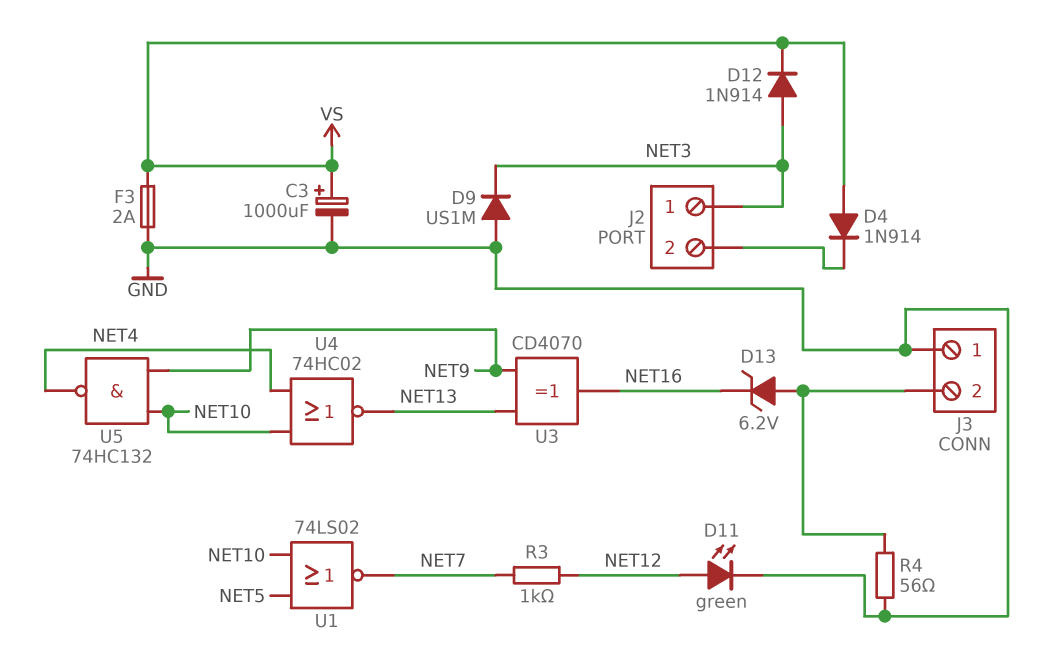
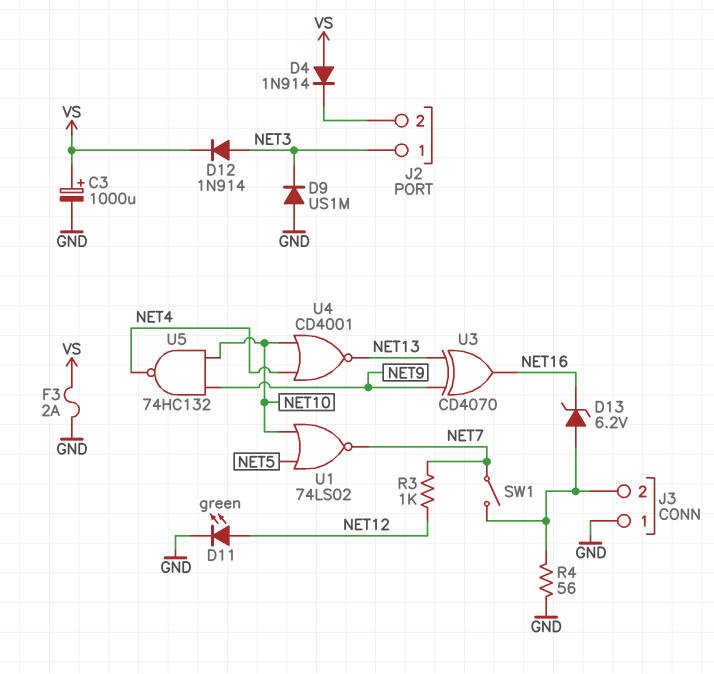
SW1: none -> switch (J3/2, NET7)
U4: NOR 74HC02 (in NET4, in NET10, out NET13) -> NOR CD4001 (in NET4, in NET10, out NET13)

